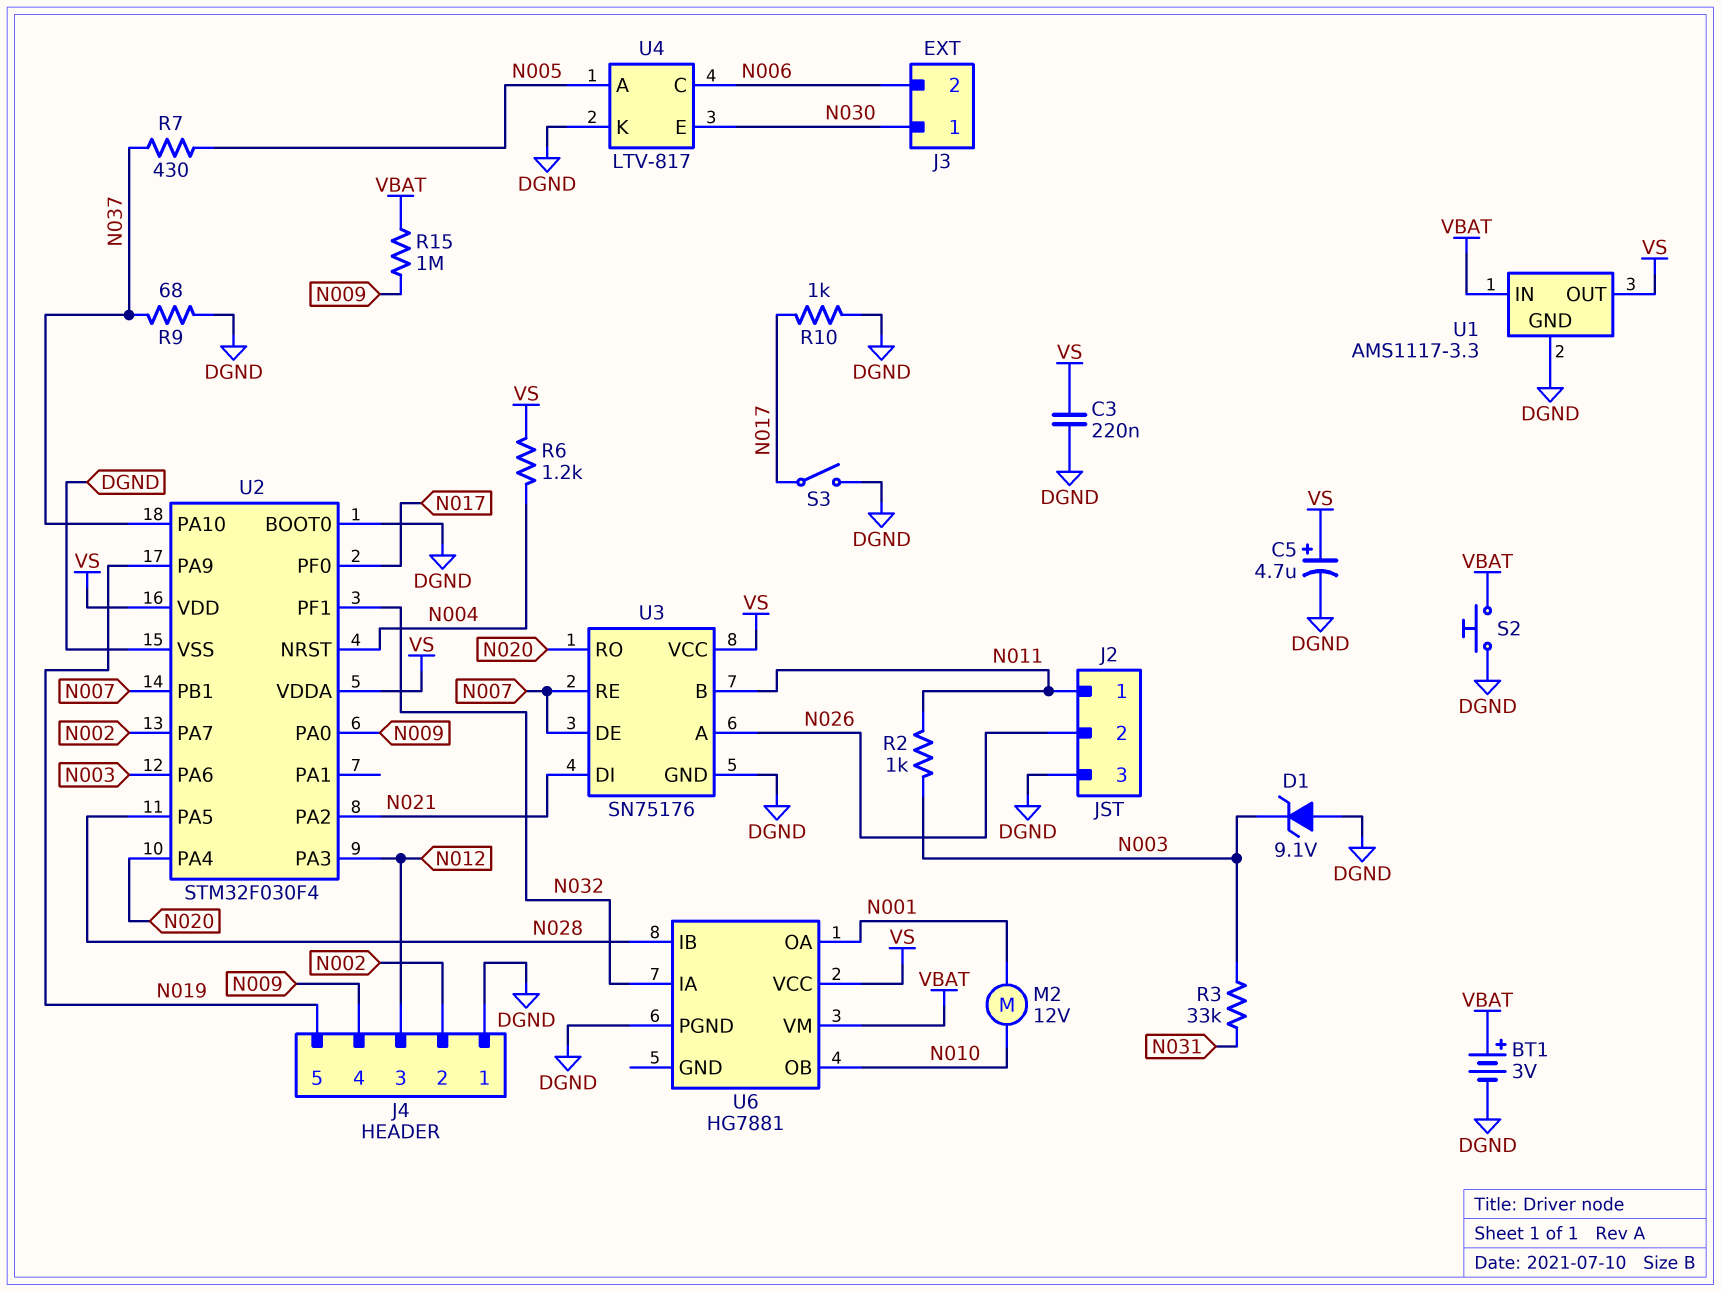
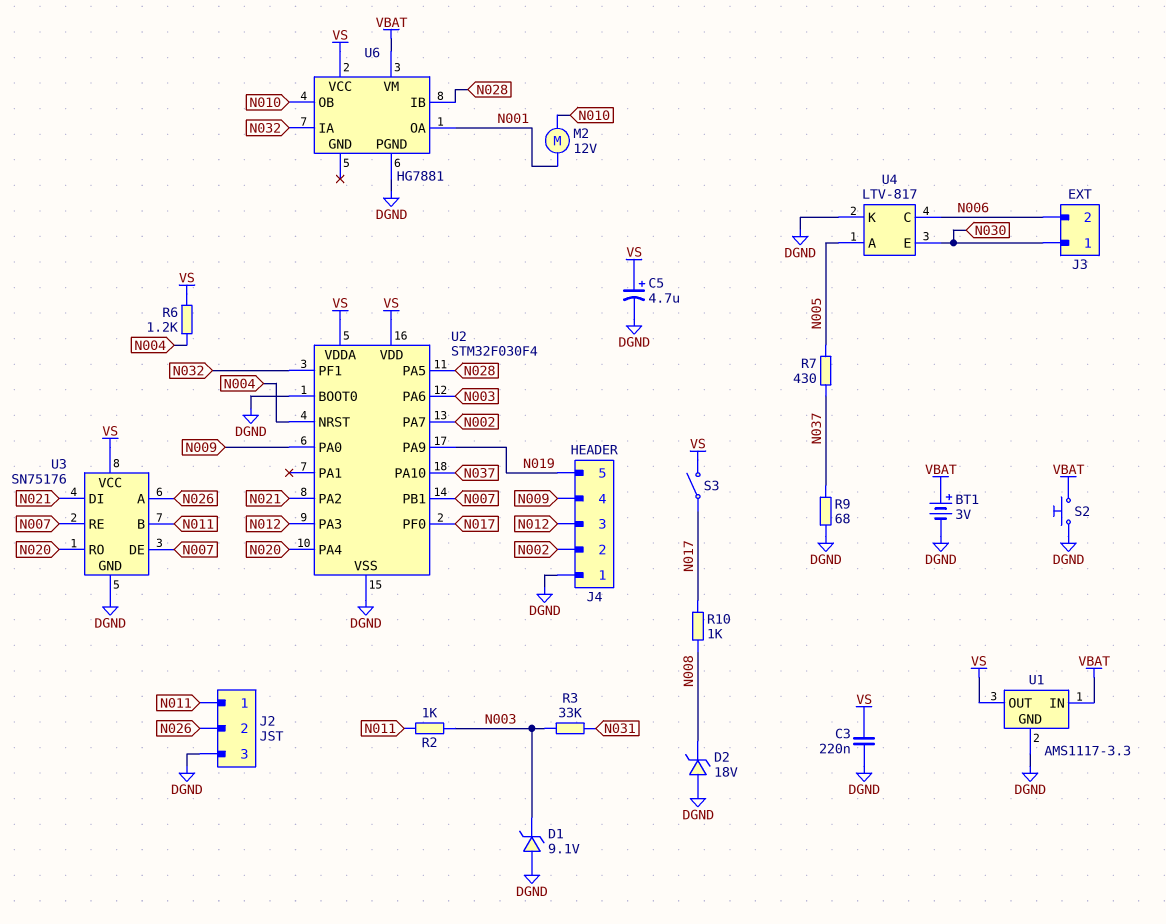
D2: none -> zener 18V (A DGND, K N008)
R10: 1k (DGND, N017) -> 1k (N008, N017)
R15: 1M (N009, VBAT) -> none
S3: switch (DGND, N017) -> switch (N017, VS)

